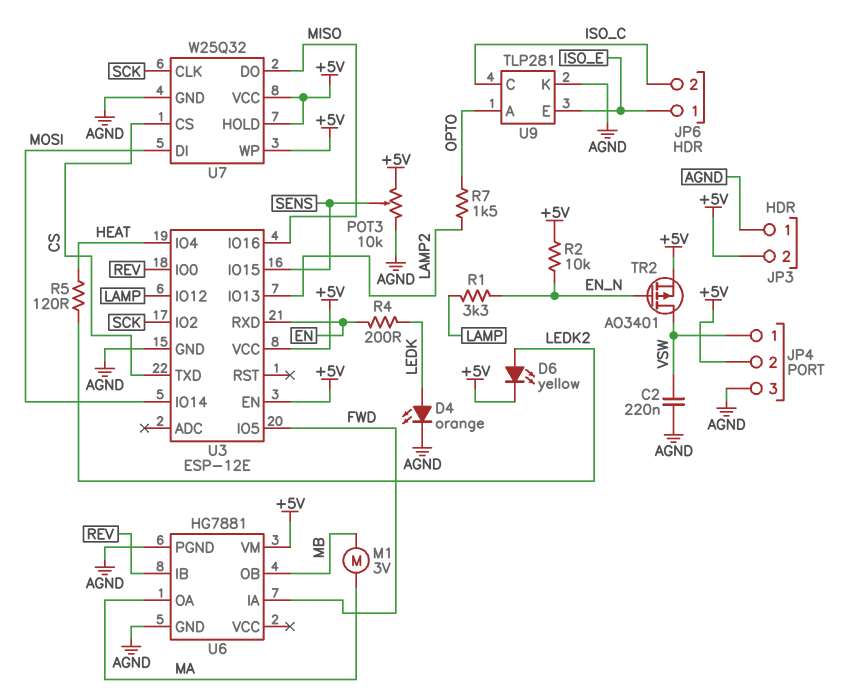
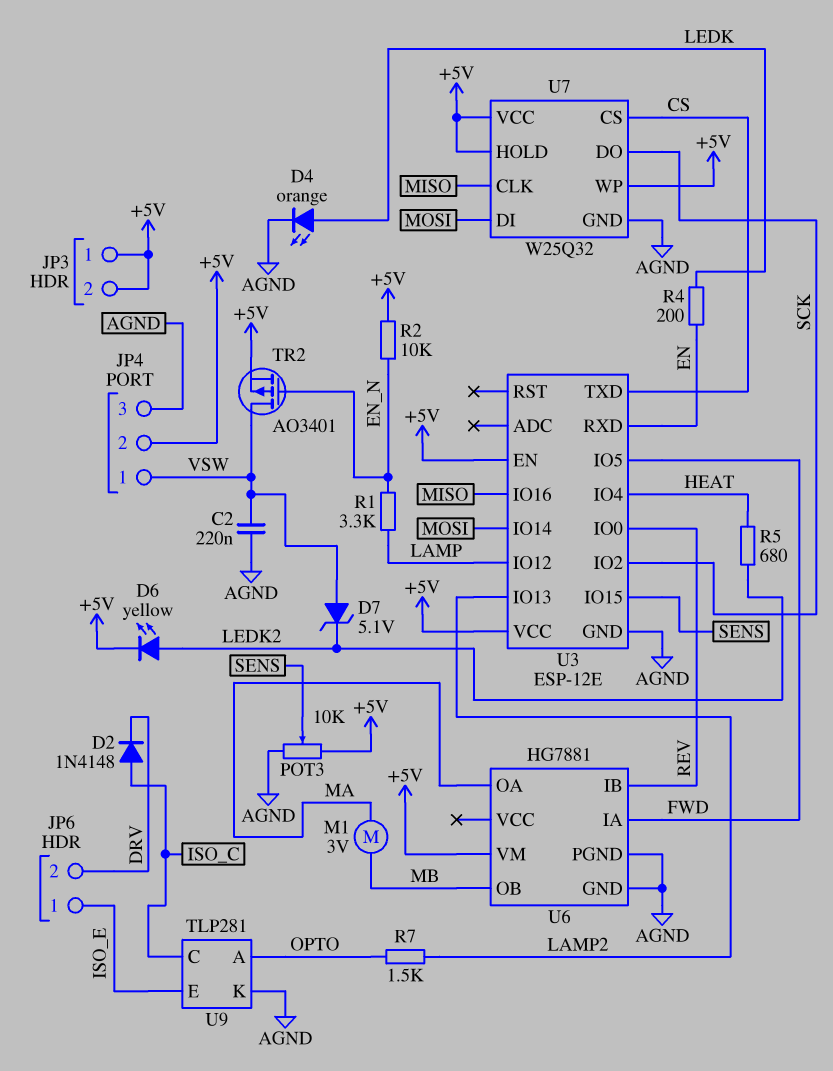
D2: none -> diode 1N4148 (A ISO_C, K DRV)
D7: none -> zener 5.1V (A VSW, K LEDK2)
JP3 pin 1: AGND -> +5V
JP6 pin 2: ISO_C -> DRV
R5: 120 (HEAT, LEDK2) -> 680 (HEAT, LEDK2)
U7 pin CLK: SCK -> MISO
U7 pin DO: MISO -> SCK

